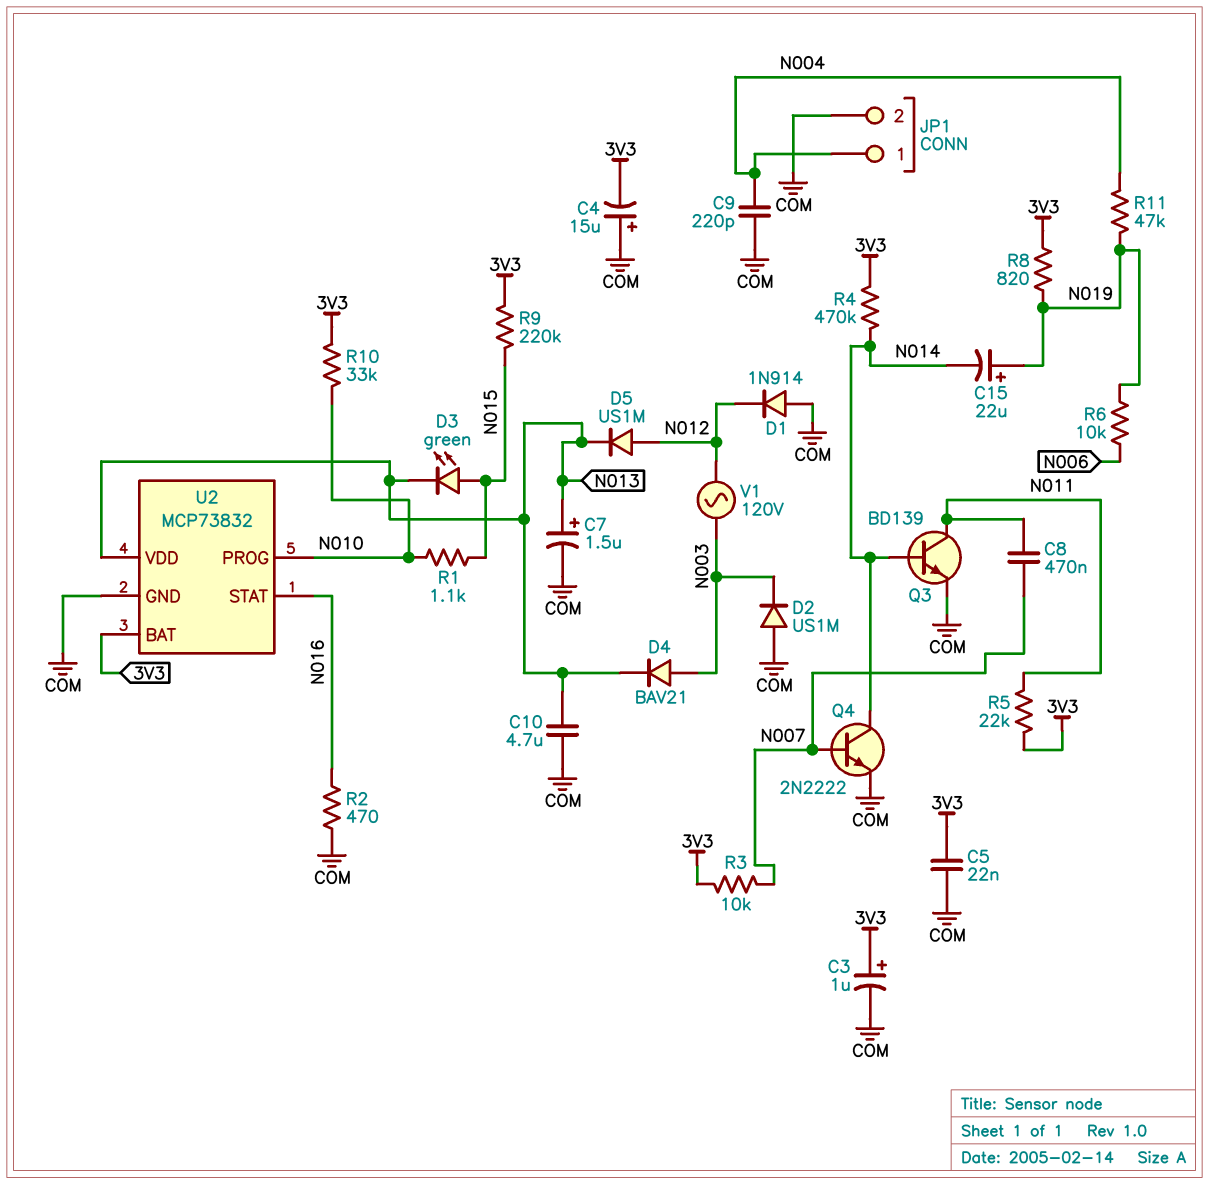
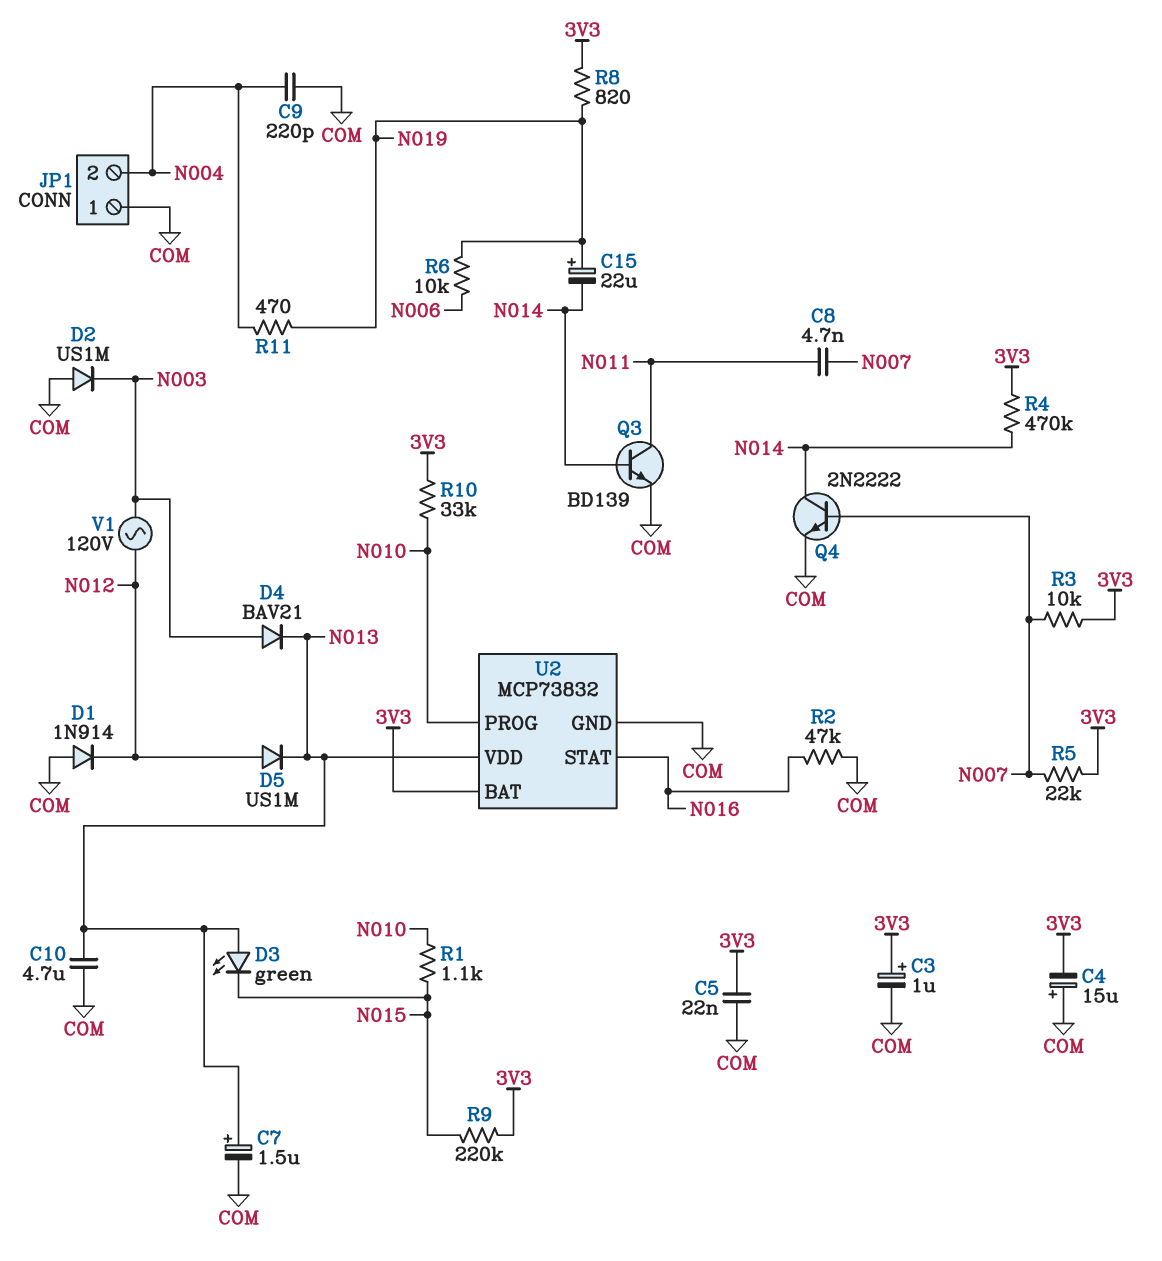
C8: 470nF (N007, N011) -> 4.7nF (N007, N011)
D3: LED green (A N015, K N013) -> LED green (A N013, K N015)
JP1 pin 1: N004 -> COM
JP1 pin 2: COM -> N004
R2: 470 (COM, N016) -> 47k (COM, N016)
R5: 22k (3V3, N011) -> 22k (3V3, N007)
R11: 47k (N004, N019) -> 470 (N004, N019)

